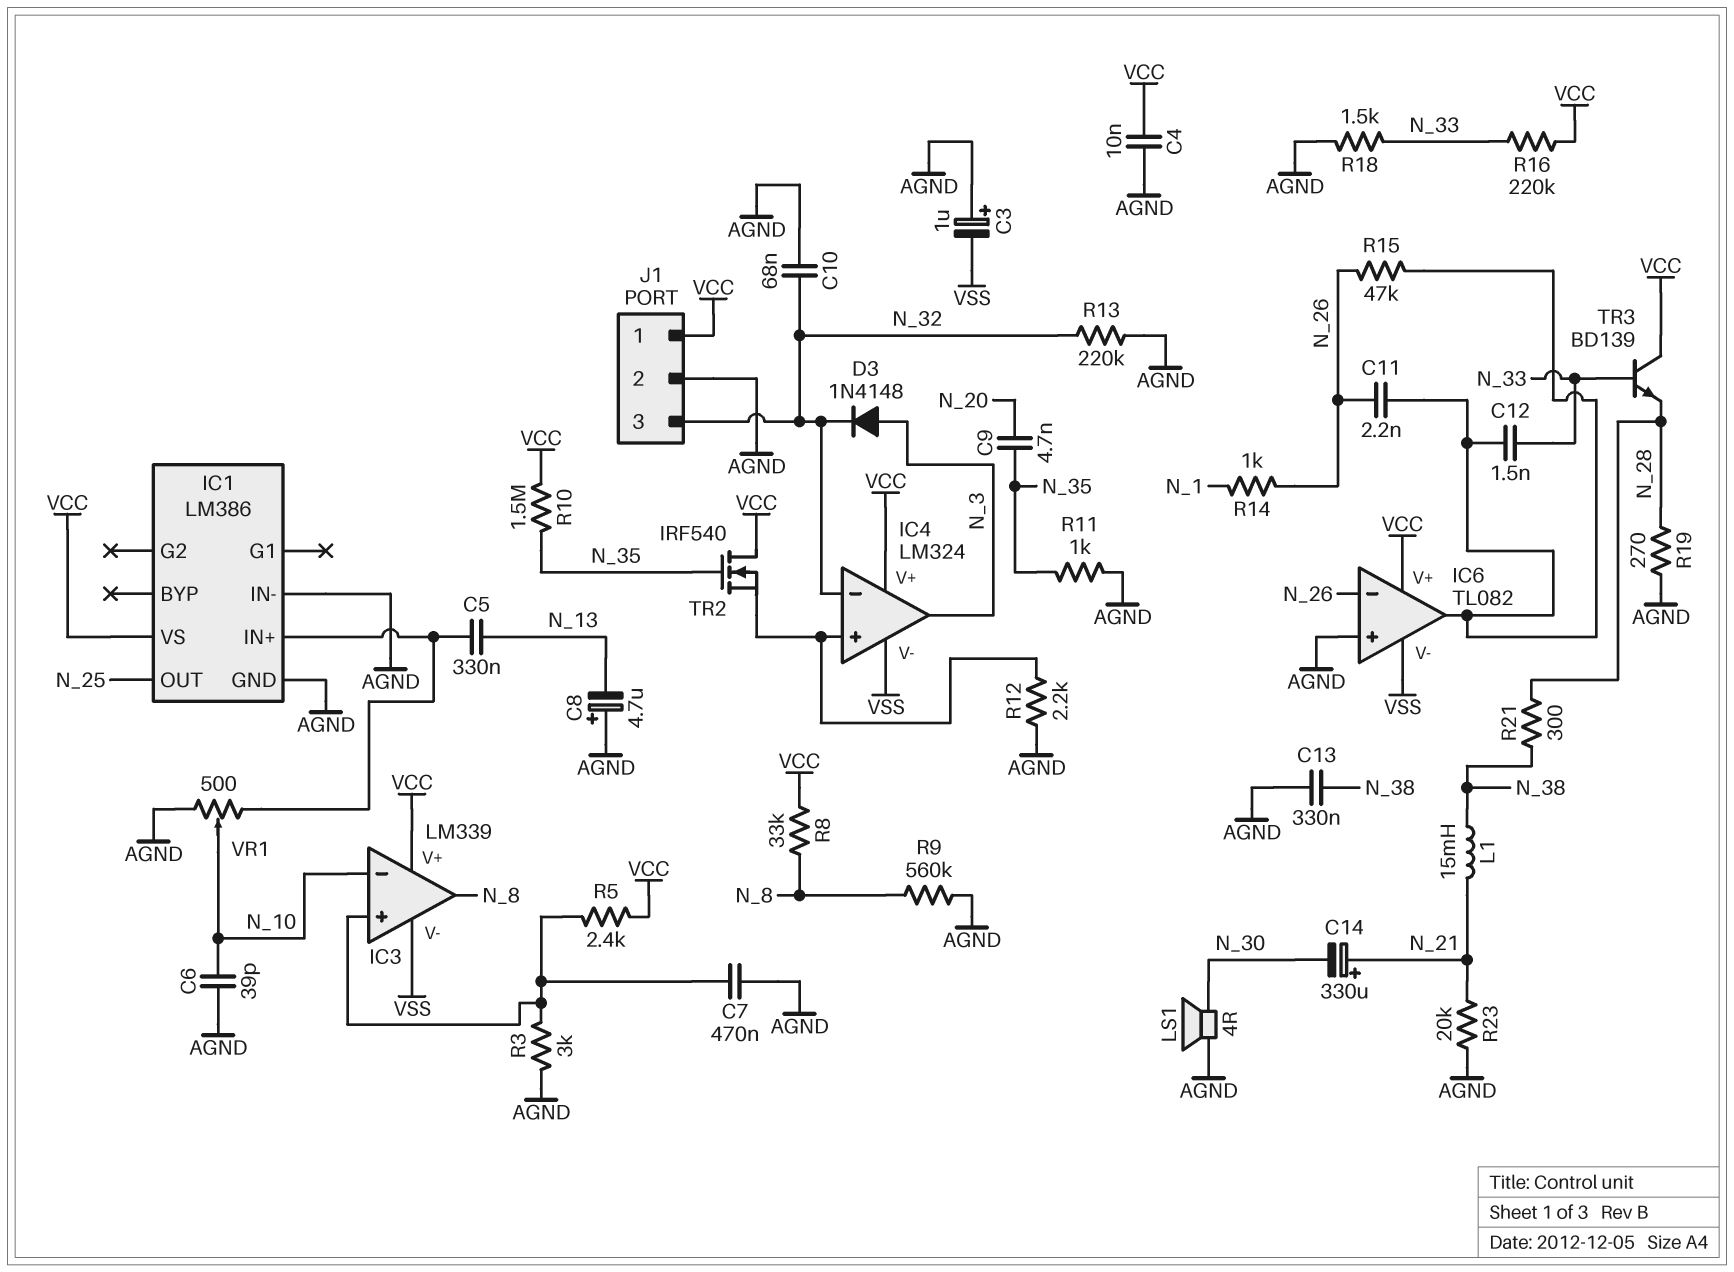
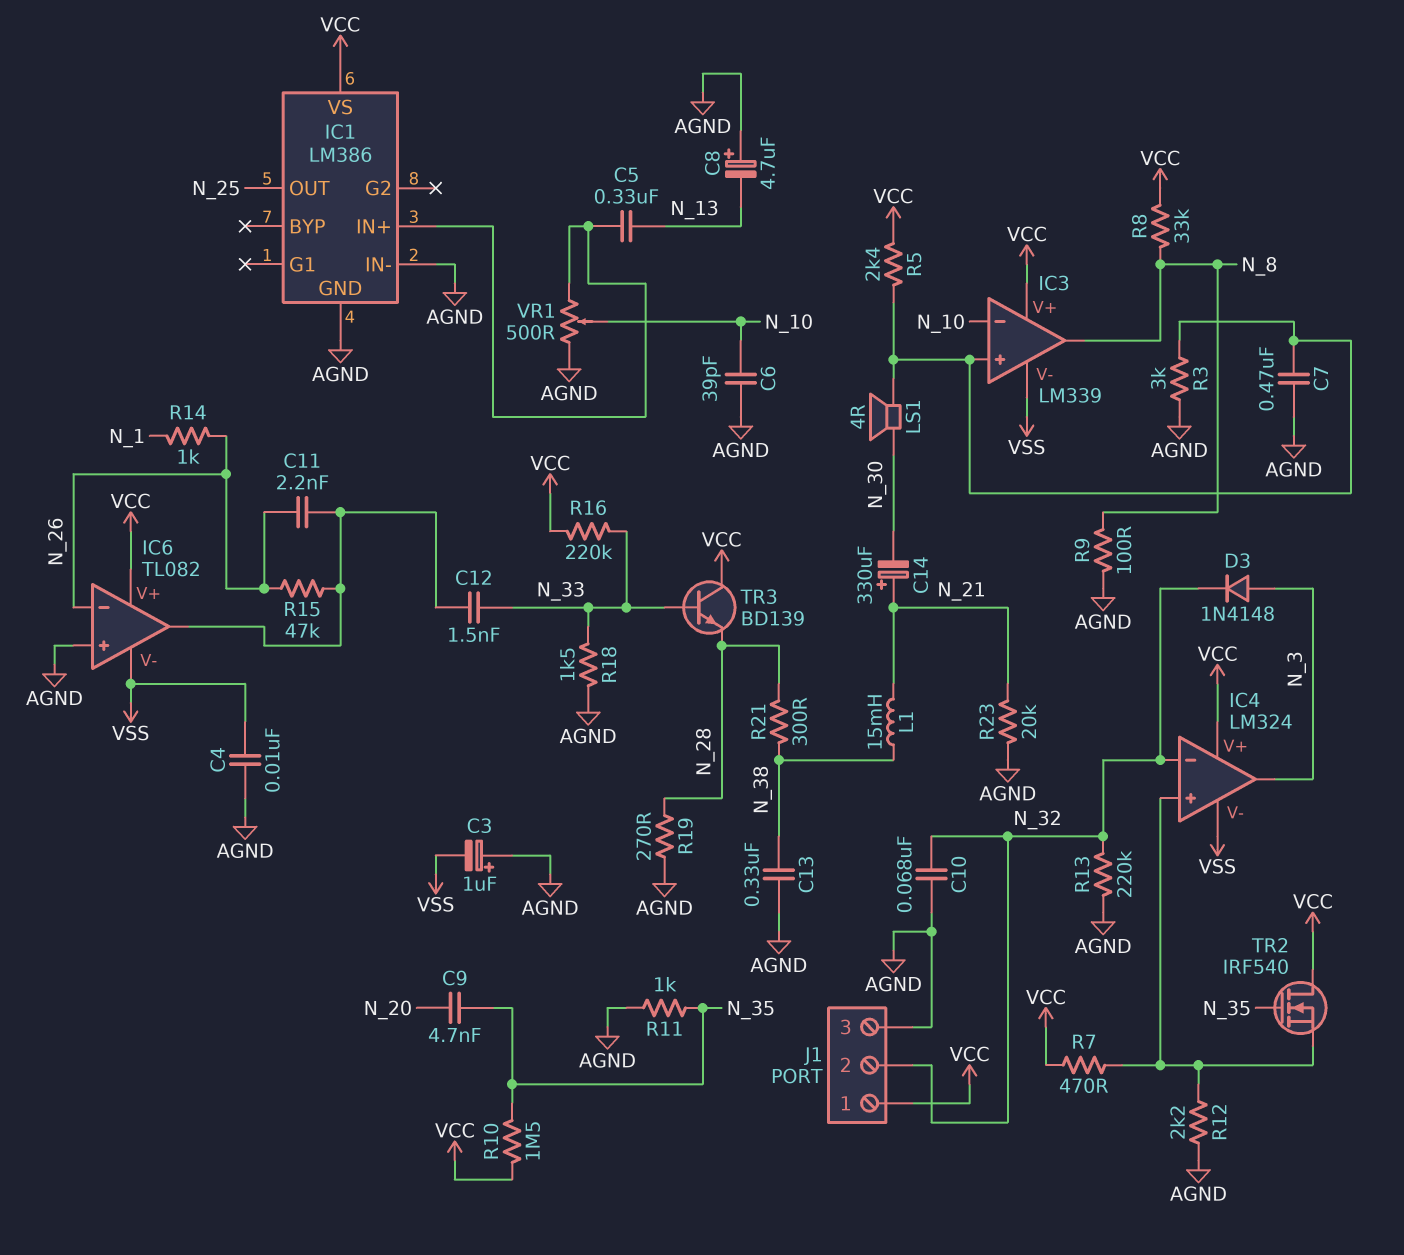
C4: 10nF (AGND, VCC) -> 10nF (AGND, VSS)
J1 pin 2: AGND -> N_32
J1 pin 3: N_32 -> AGND
LS1: speaker 4R (AGND, N_30) -> speaker 4R (IC3/in+, N_30)
R7: none -> 470 (IC4/in+, VCC)
R9: 560k (AGND, N_8) -> 100 (AGND, N_8)

